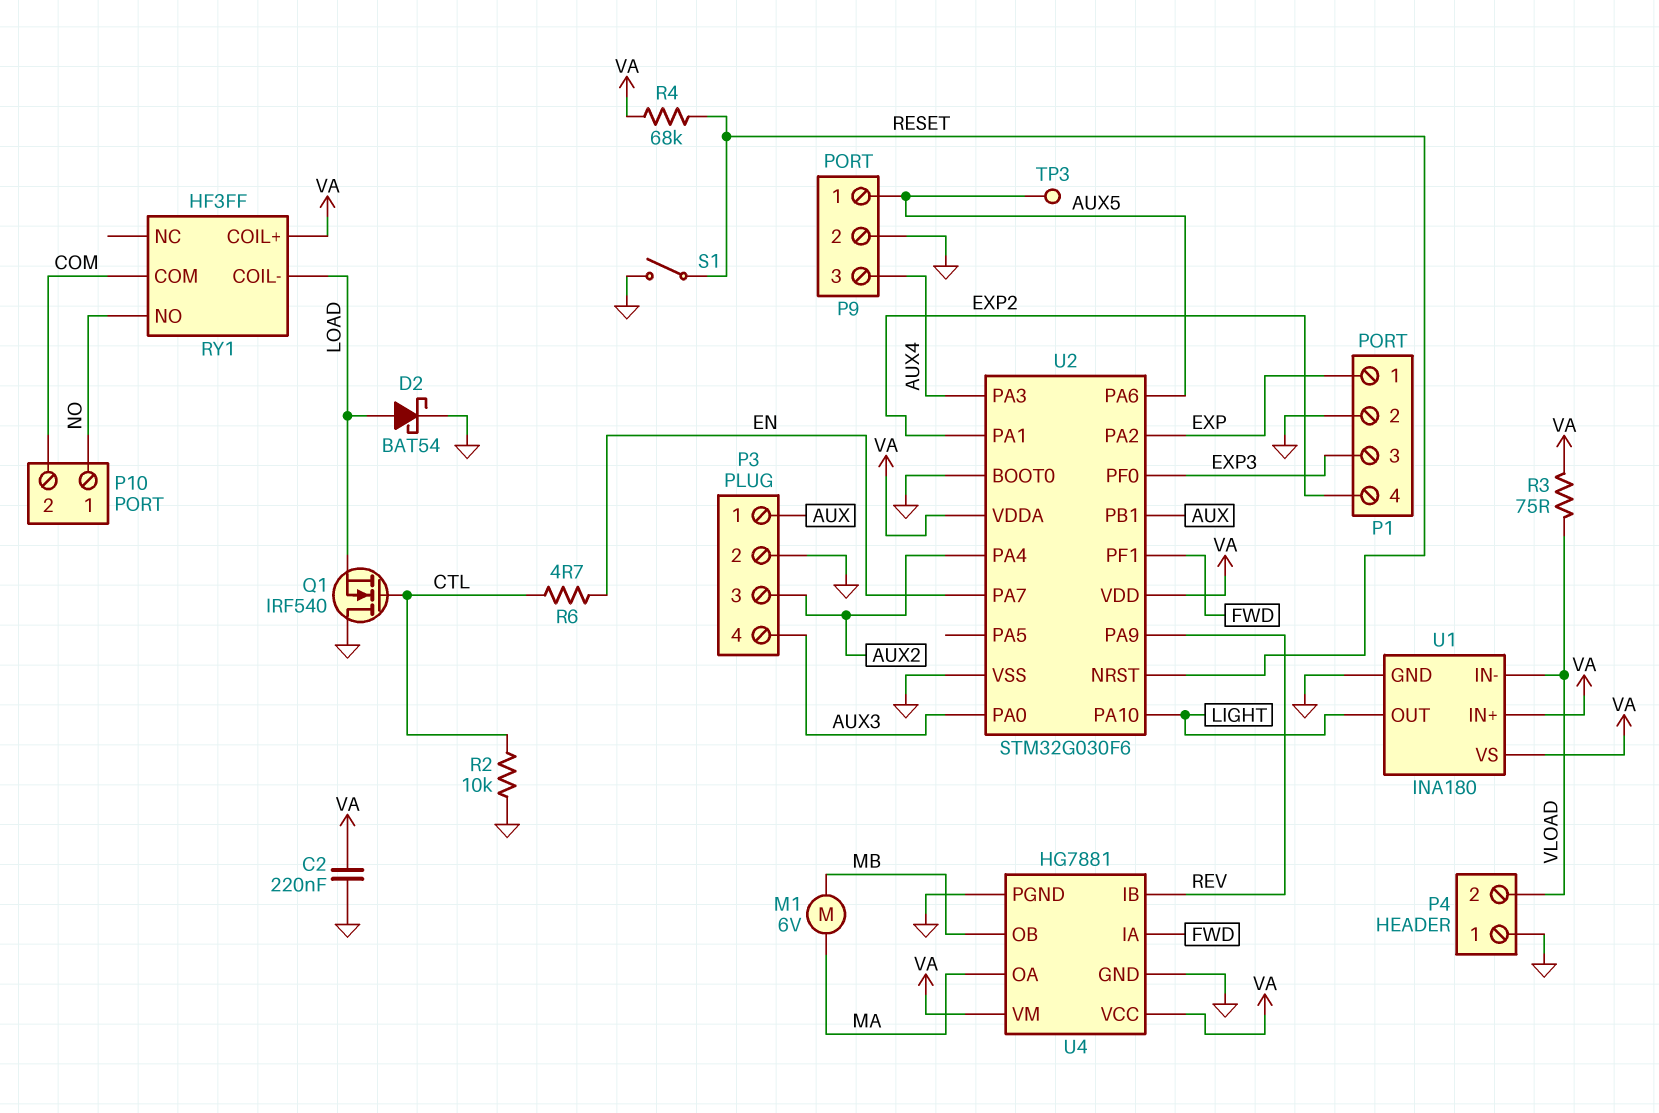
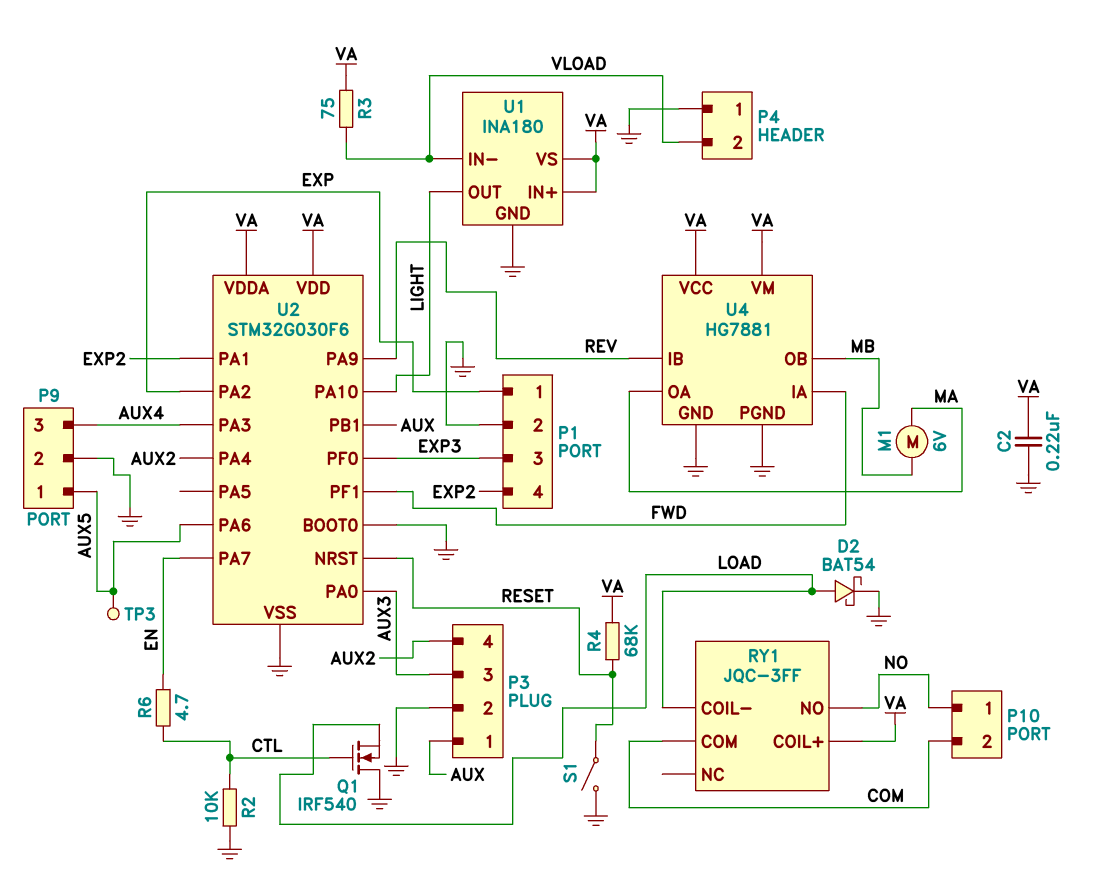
P3 pin 3: AUX2 -> AUX3
P3 pin 4: AUX3 -> AUX2
RY1: HF3FF -> JQC-3FF

